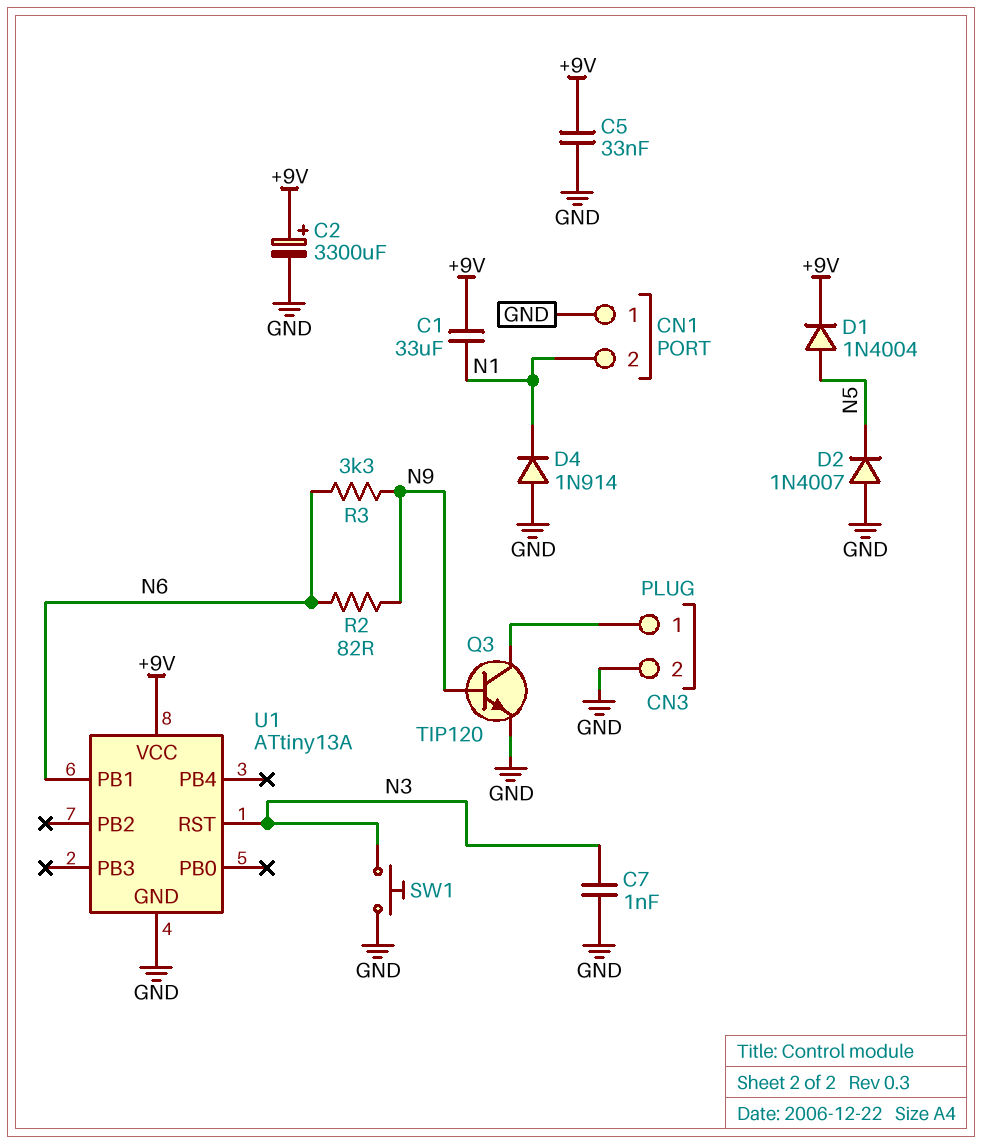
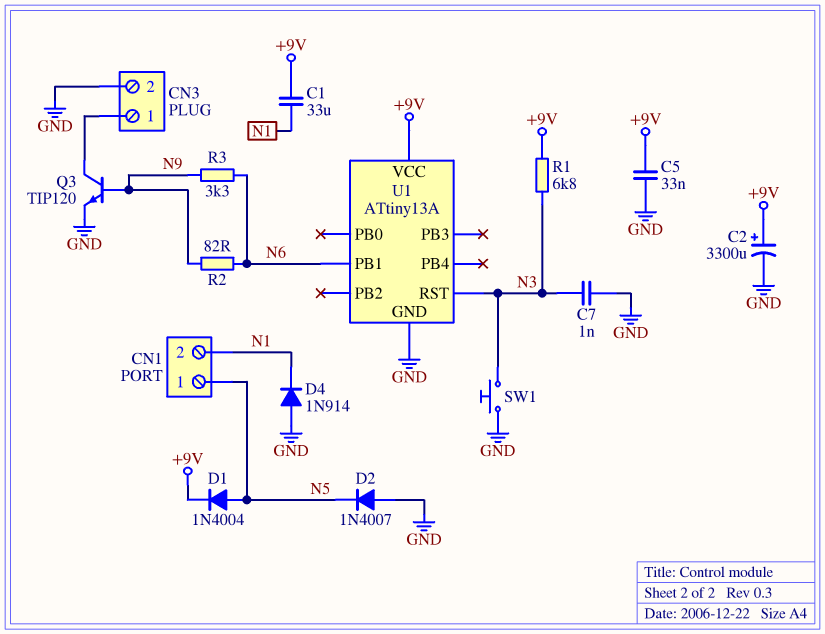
CN1 pin 1: GND -> N5
R1: none -> 6.8k (+9V, N3)

